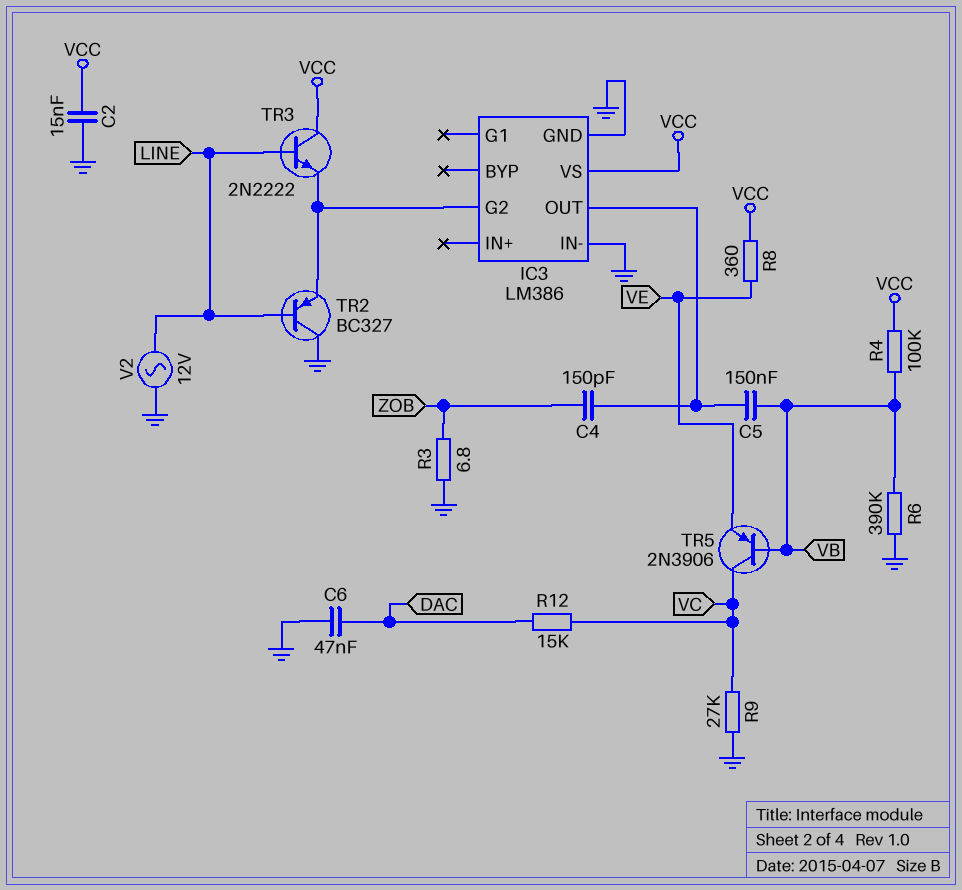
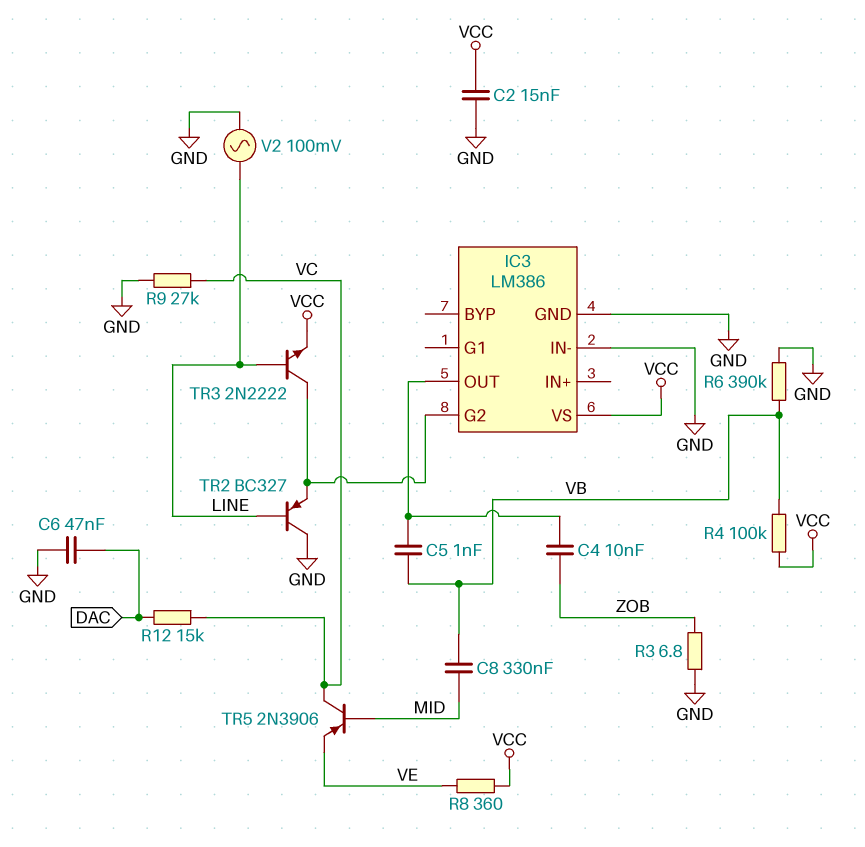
C4: 150pF (IC3/OUT, ZOB) -> 10nF (IC3/OUT, ZOB)
C5: 150nF (IC3/OUT, VB) -> 1nF (IC3/OUT, VB)
C8: none -> 330nF (MID, VB)
TR3: NPN 2N2222 (B LINE, C VCC, E IC3/G2) -> NPN 2N2222 (B LINE, C IC3/G2, E VCC)
TR5: PNP 2N3906 (B VB, C VC, E VE) -> PNP 2N3906 (B MID, C VC, E VE)
V2: AC 12V (GND, LINE) -> AC 100mV (GND, LINE)

